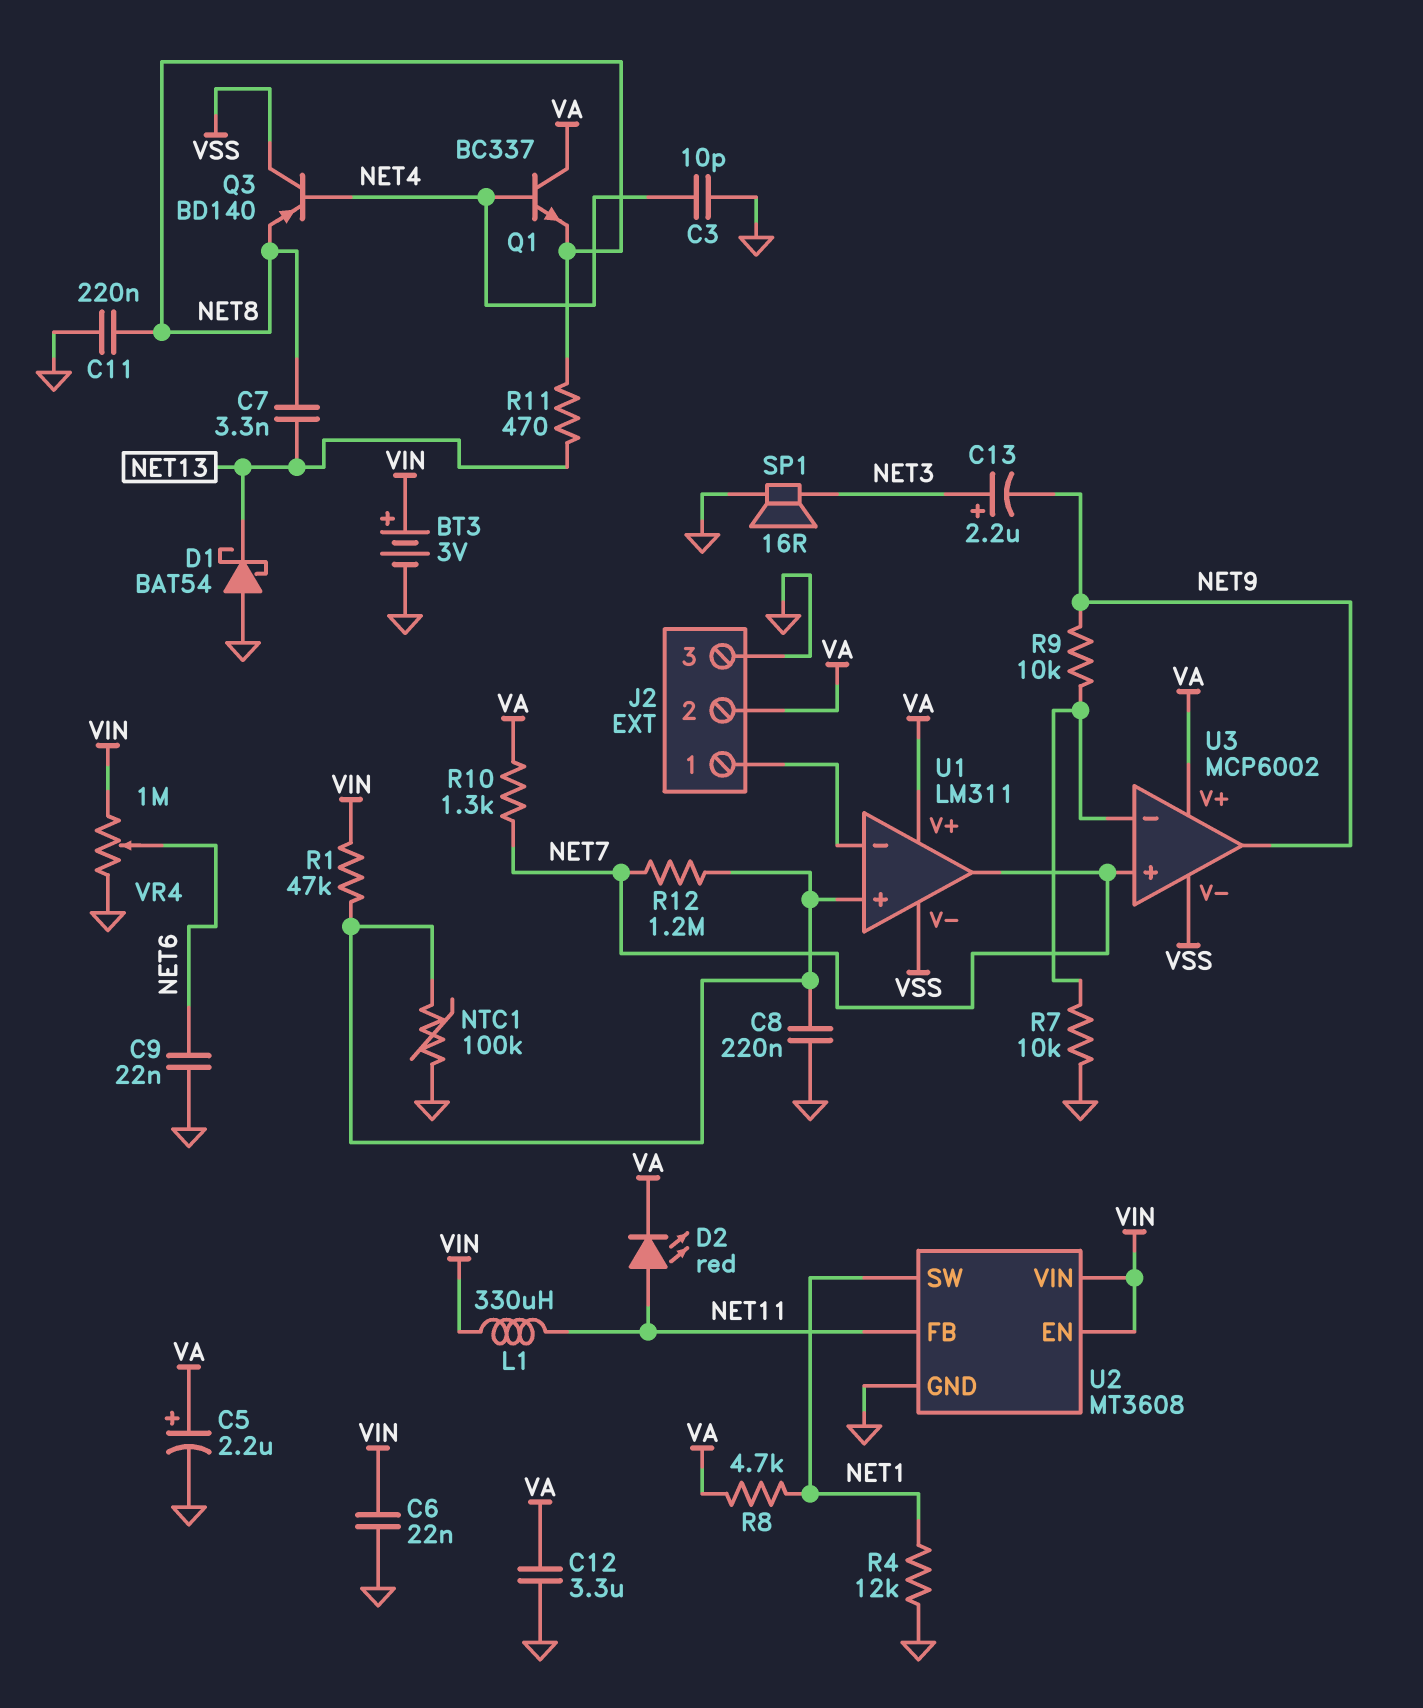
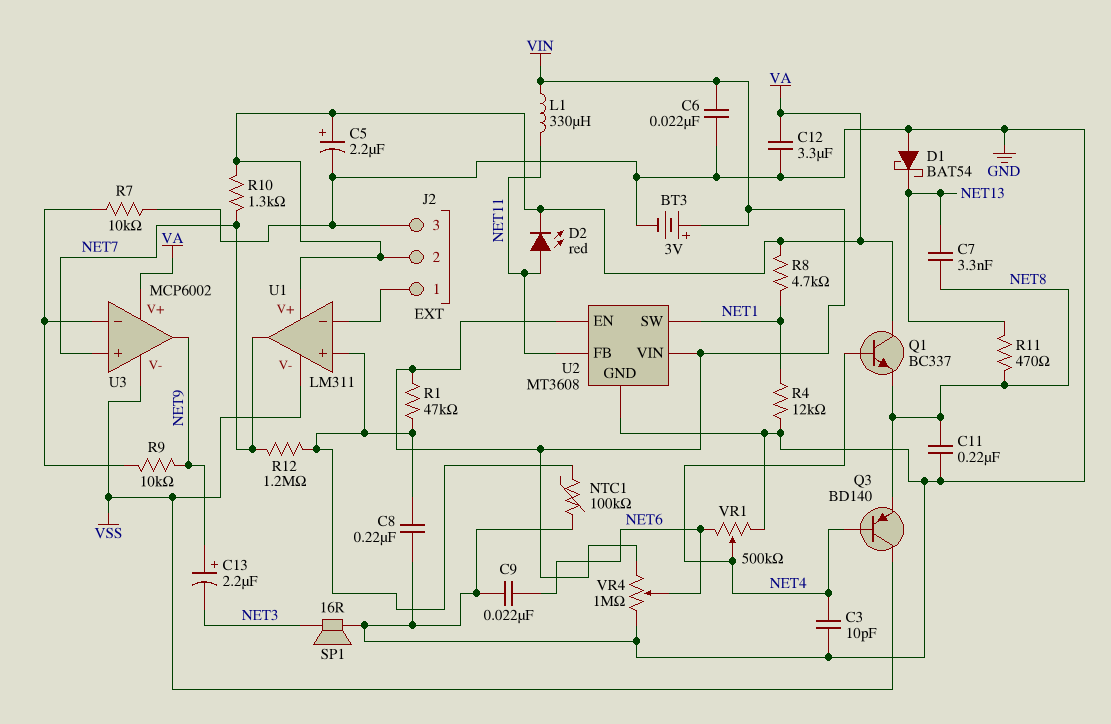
C13: 2.2uF (plus NET3, minus NET9) -> 2.2uF (plus NET9, minus NET3)
VR1: none -> 500k (GND, NET6, wiper NET4)

